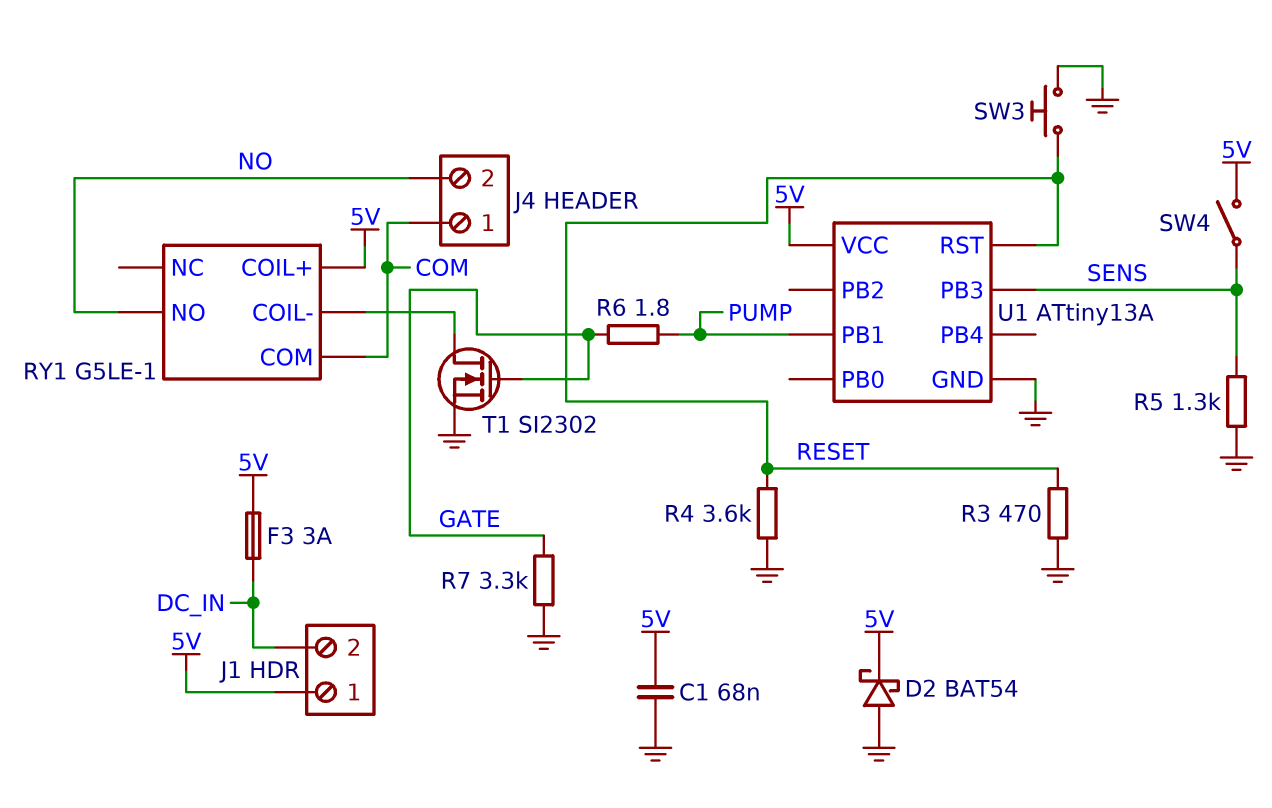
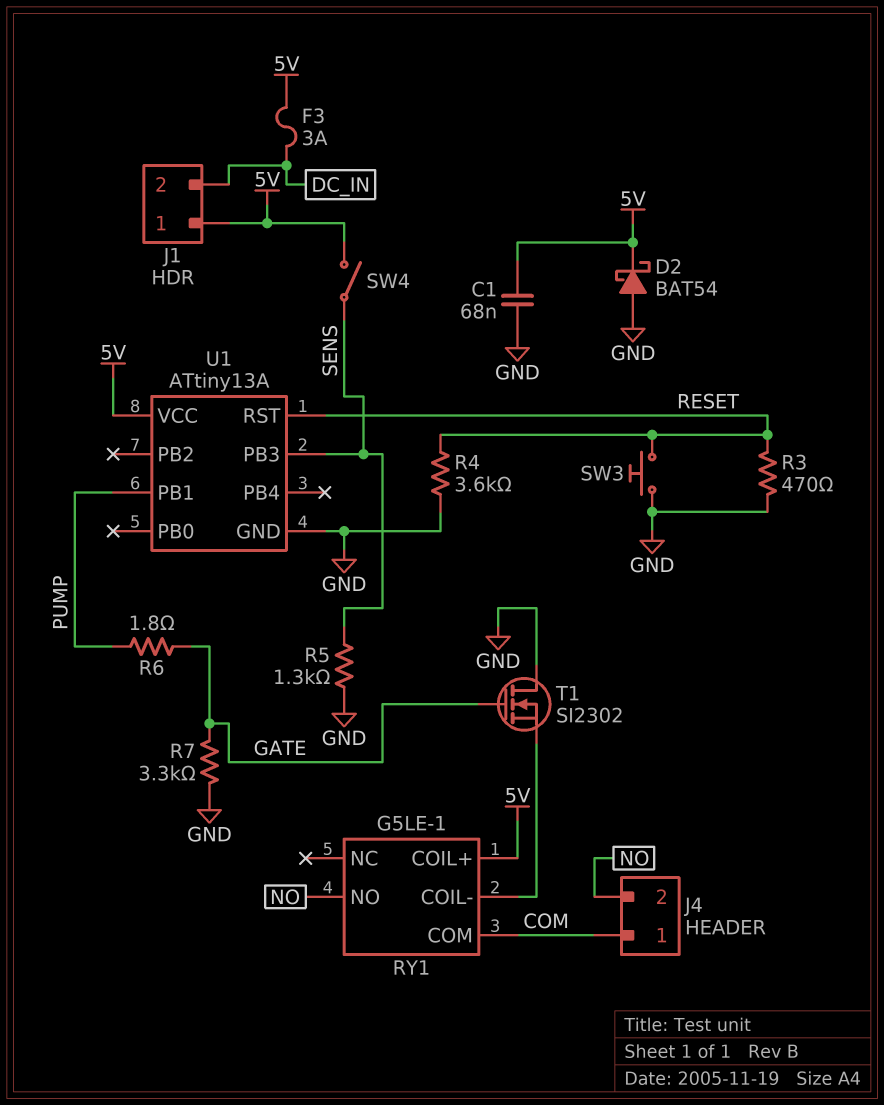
T1: NMOS SI2302 (G GATE, D RY1/COIL-, S GND) -> NMOS SI2302 (G GATE, D GND, S RY1/COIL-)

